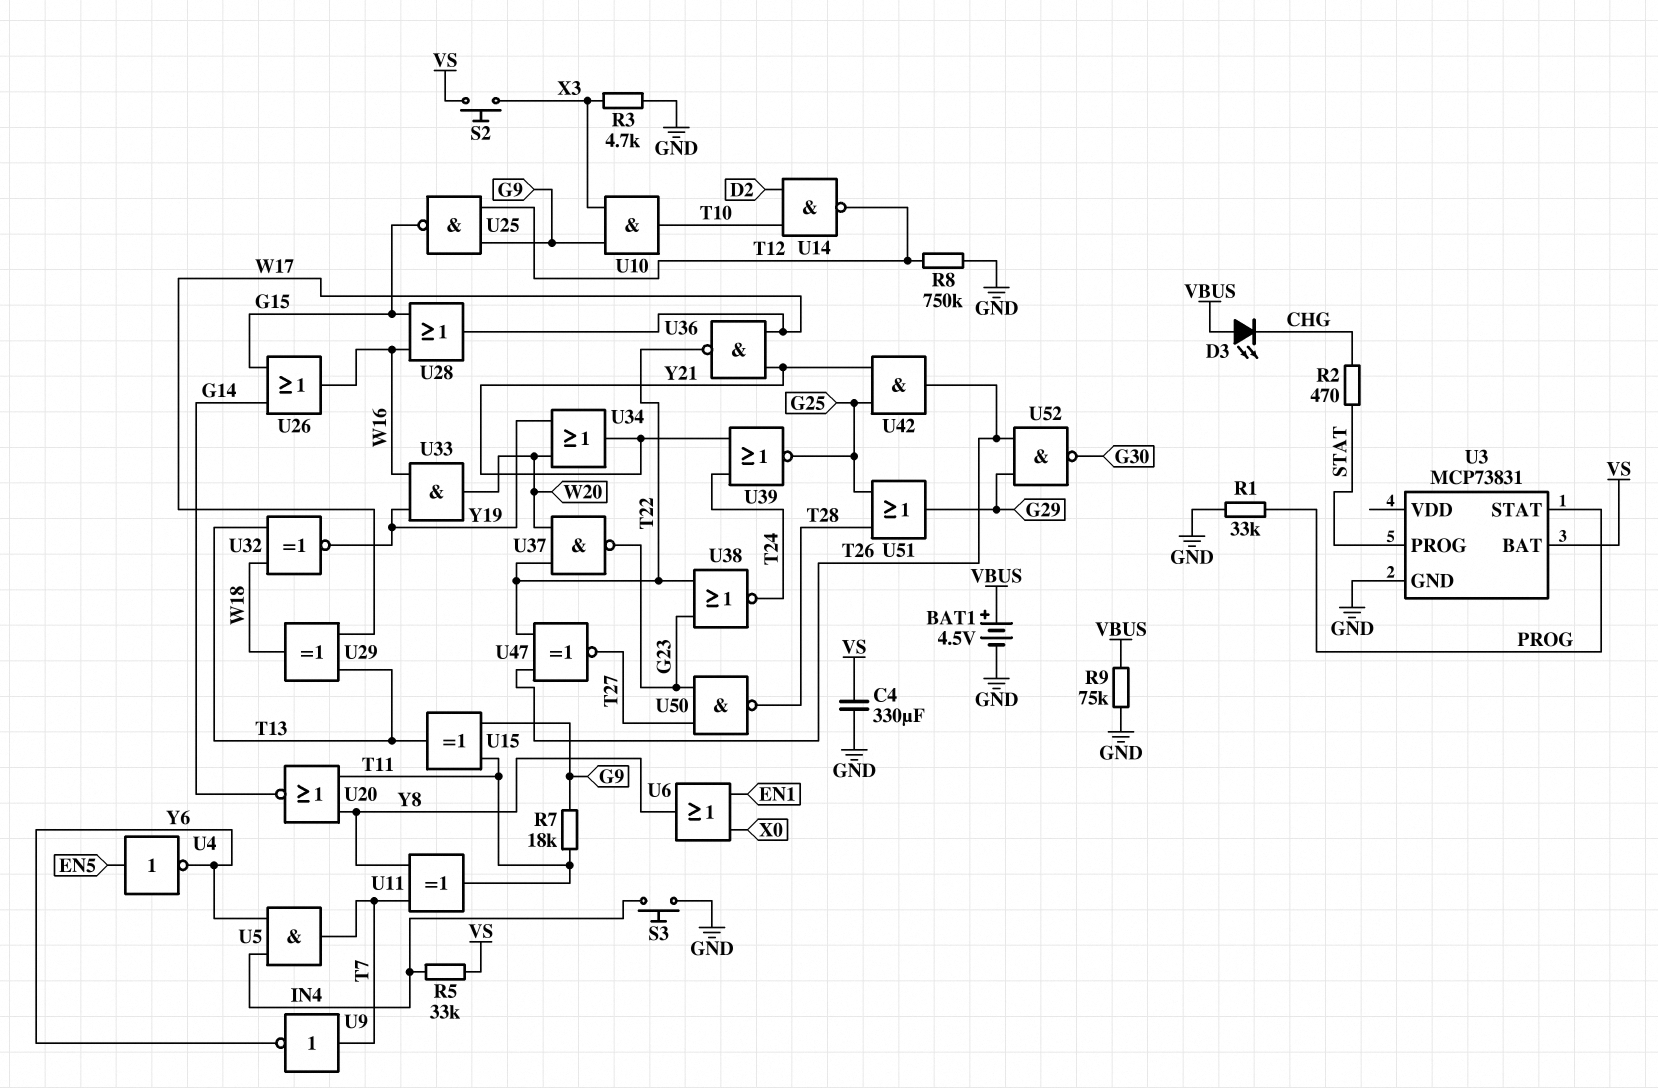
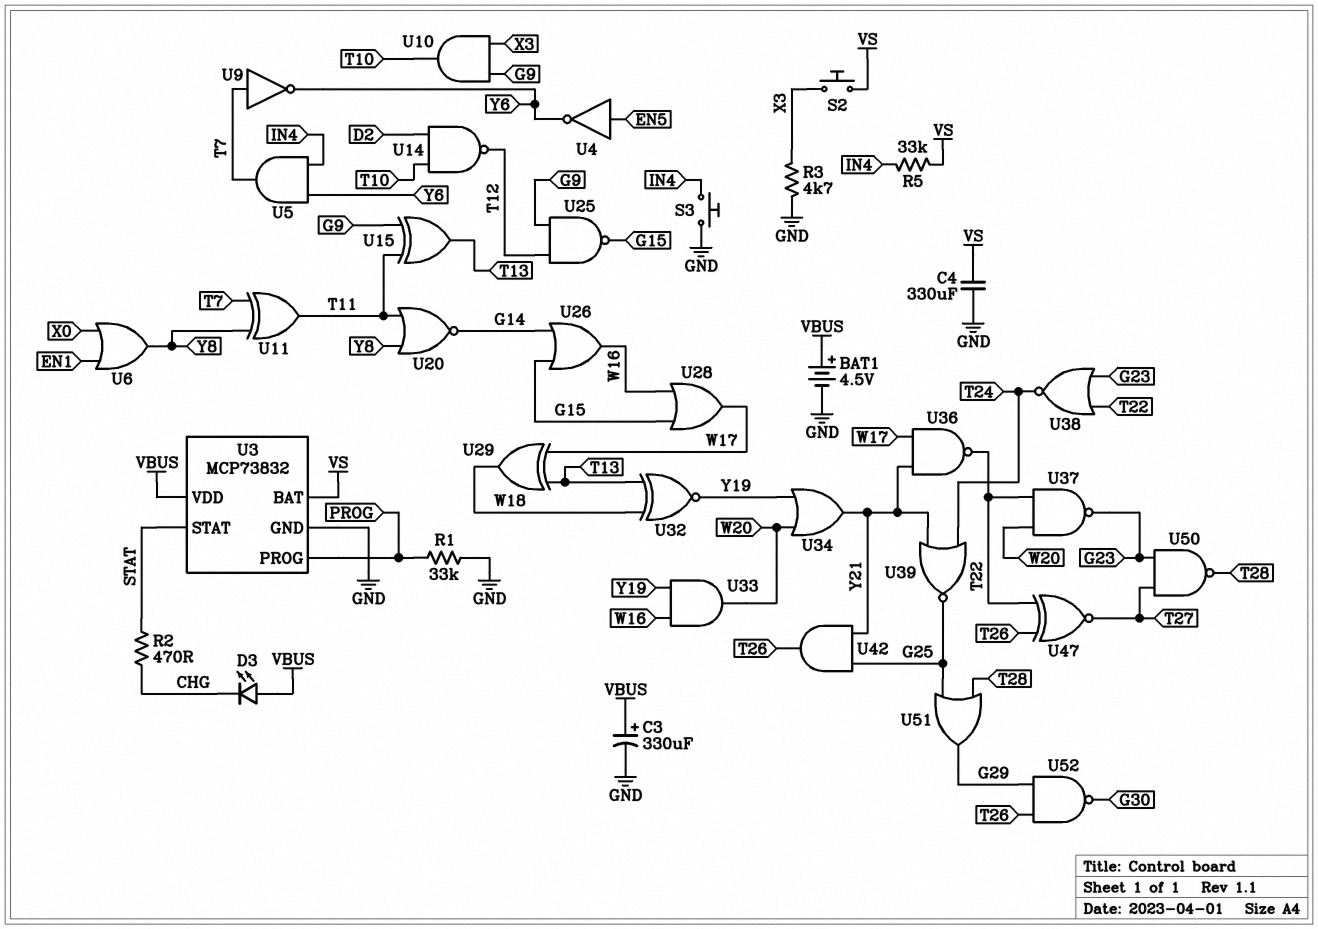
C3: none -> 330uF (plus VBUS, minus GND)
R7: 18k (G9, T11) -> none
R8: 750k (GND, T12) -> none
R9: 75k (GND, VBUS) -> none
U3: MCP73831 -> MCP73832
U3 pin PROG: STAT -> PROG
U3 pin STAT: PROG -> STAT
U3 pin VDD: none -> VBUS

